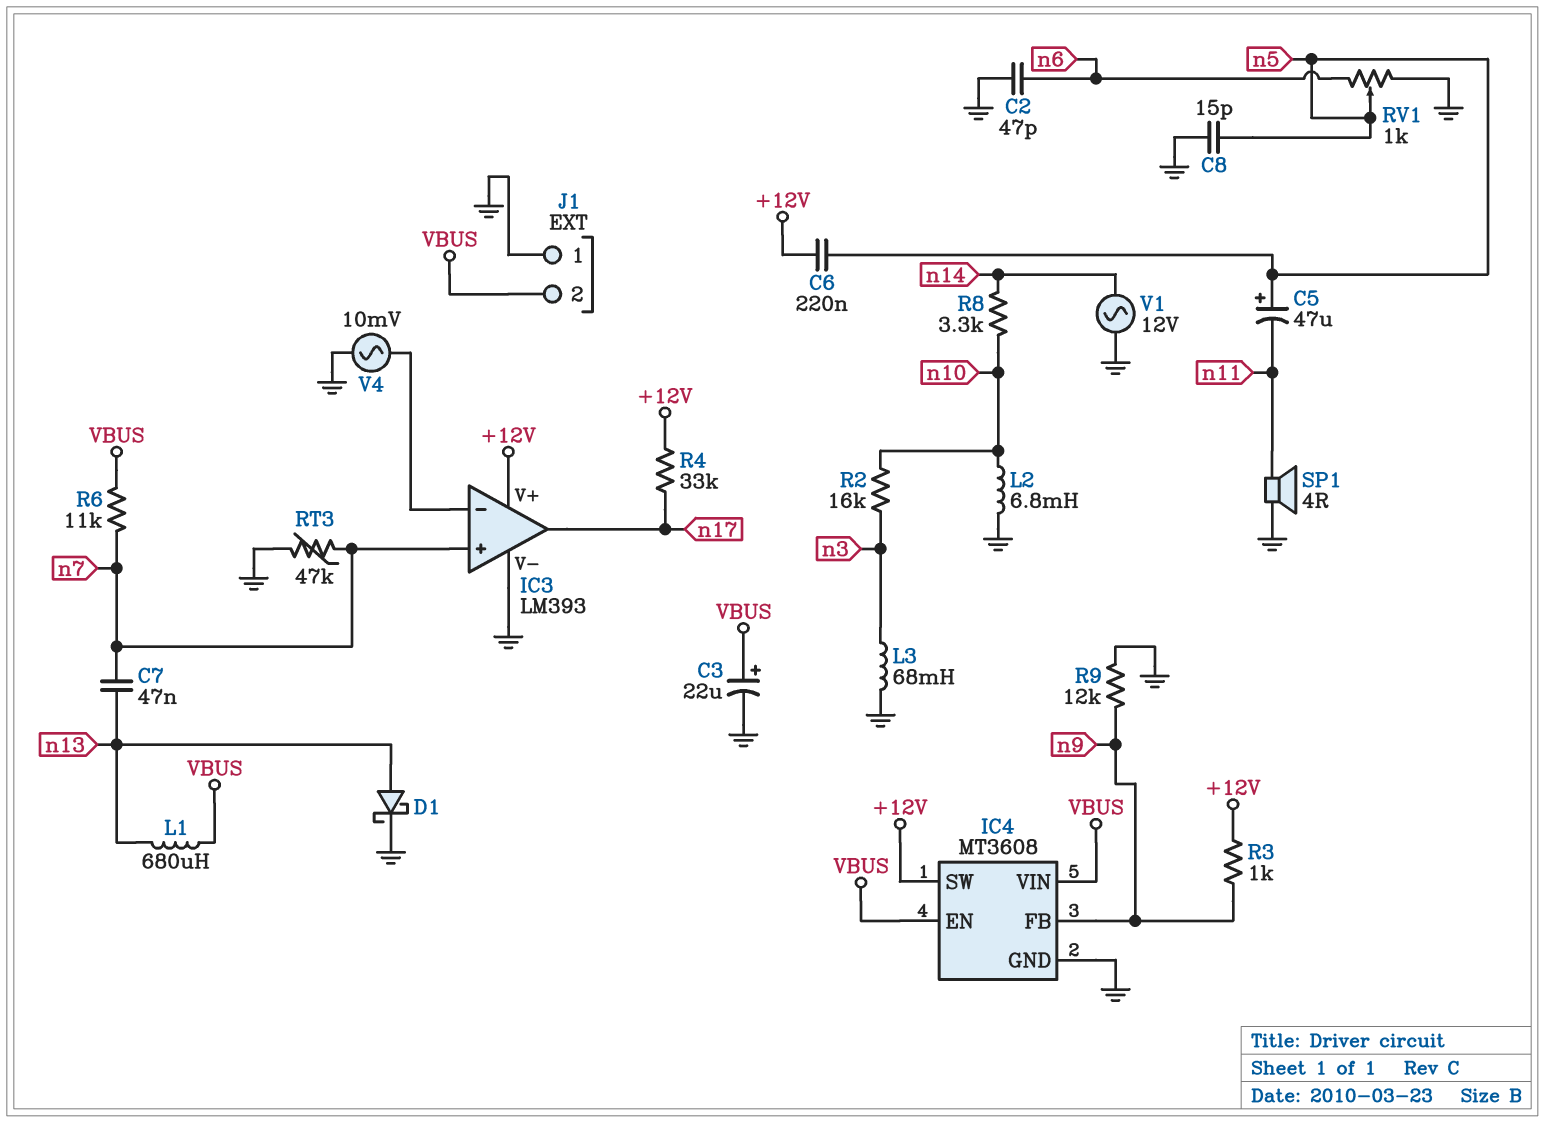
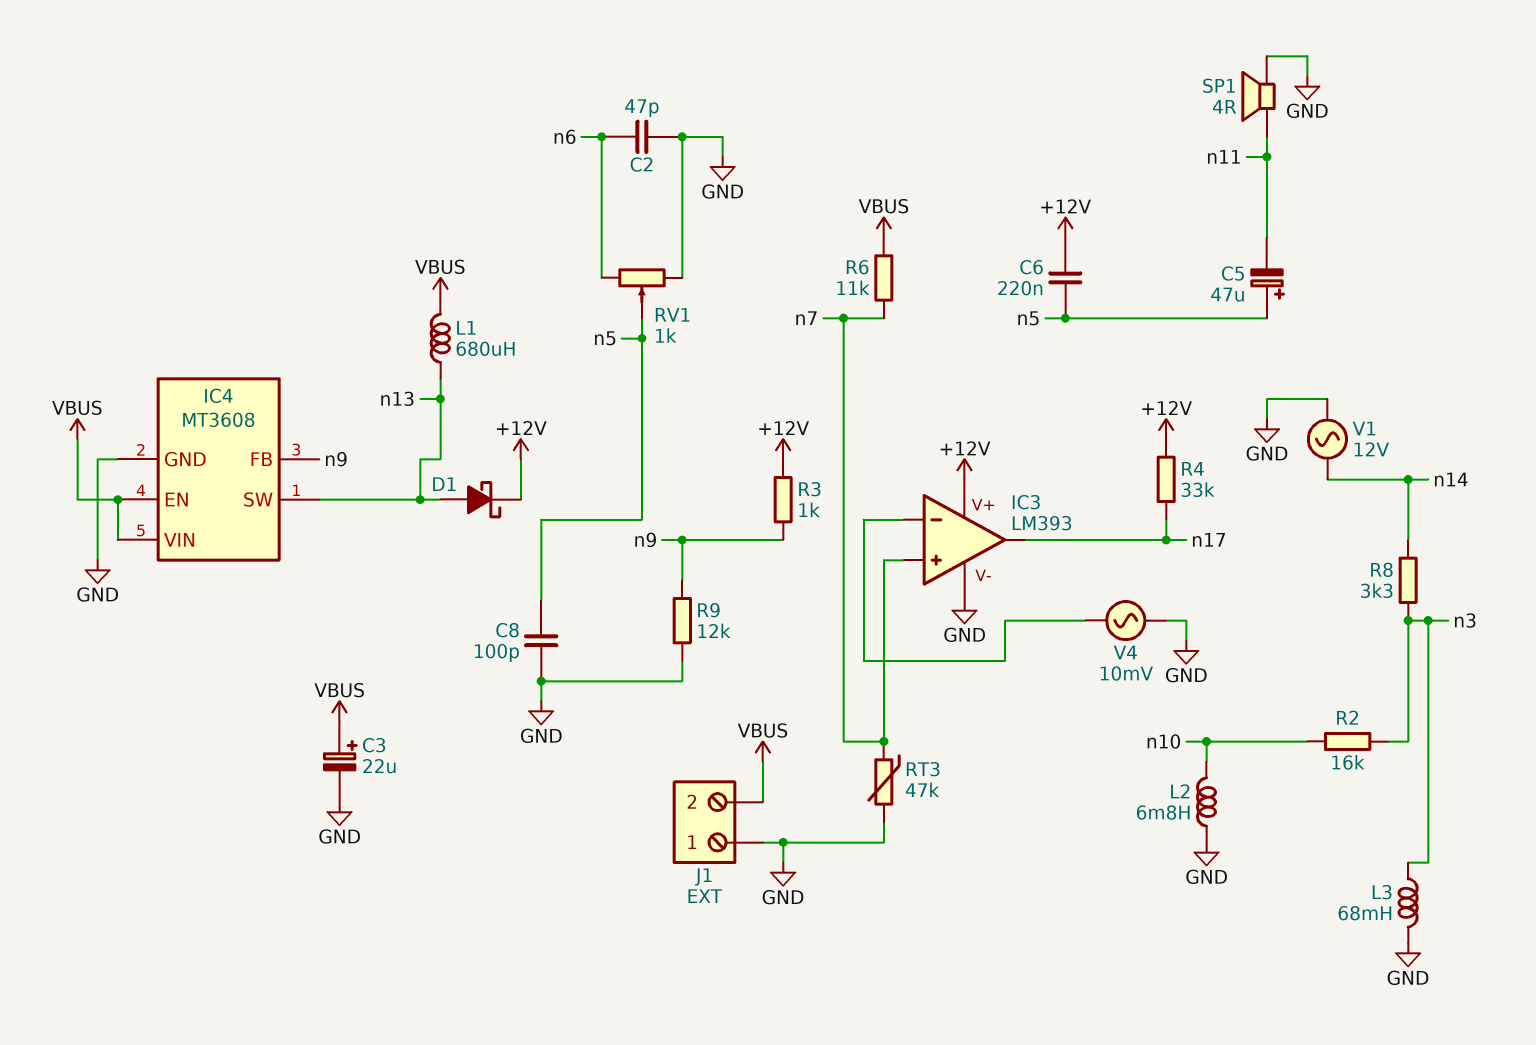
C7: 47nF (n7, n13) -> none
C8: 15pF (GND, n5) -> 100pF (GND, n5)
D1: schottky (A n13, K GND) -> schottky (A n13, K +12V)
IC4 pin SW: +12V -> n13
R8: 3.3k (n10, n14) -> 3.3k (n3, n14)

